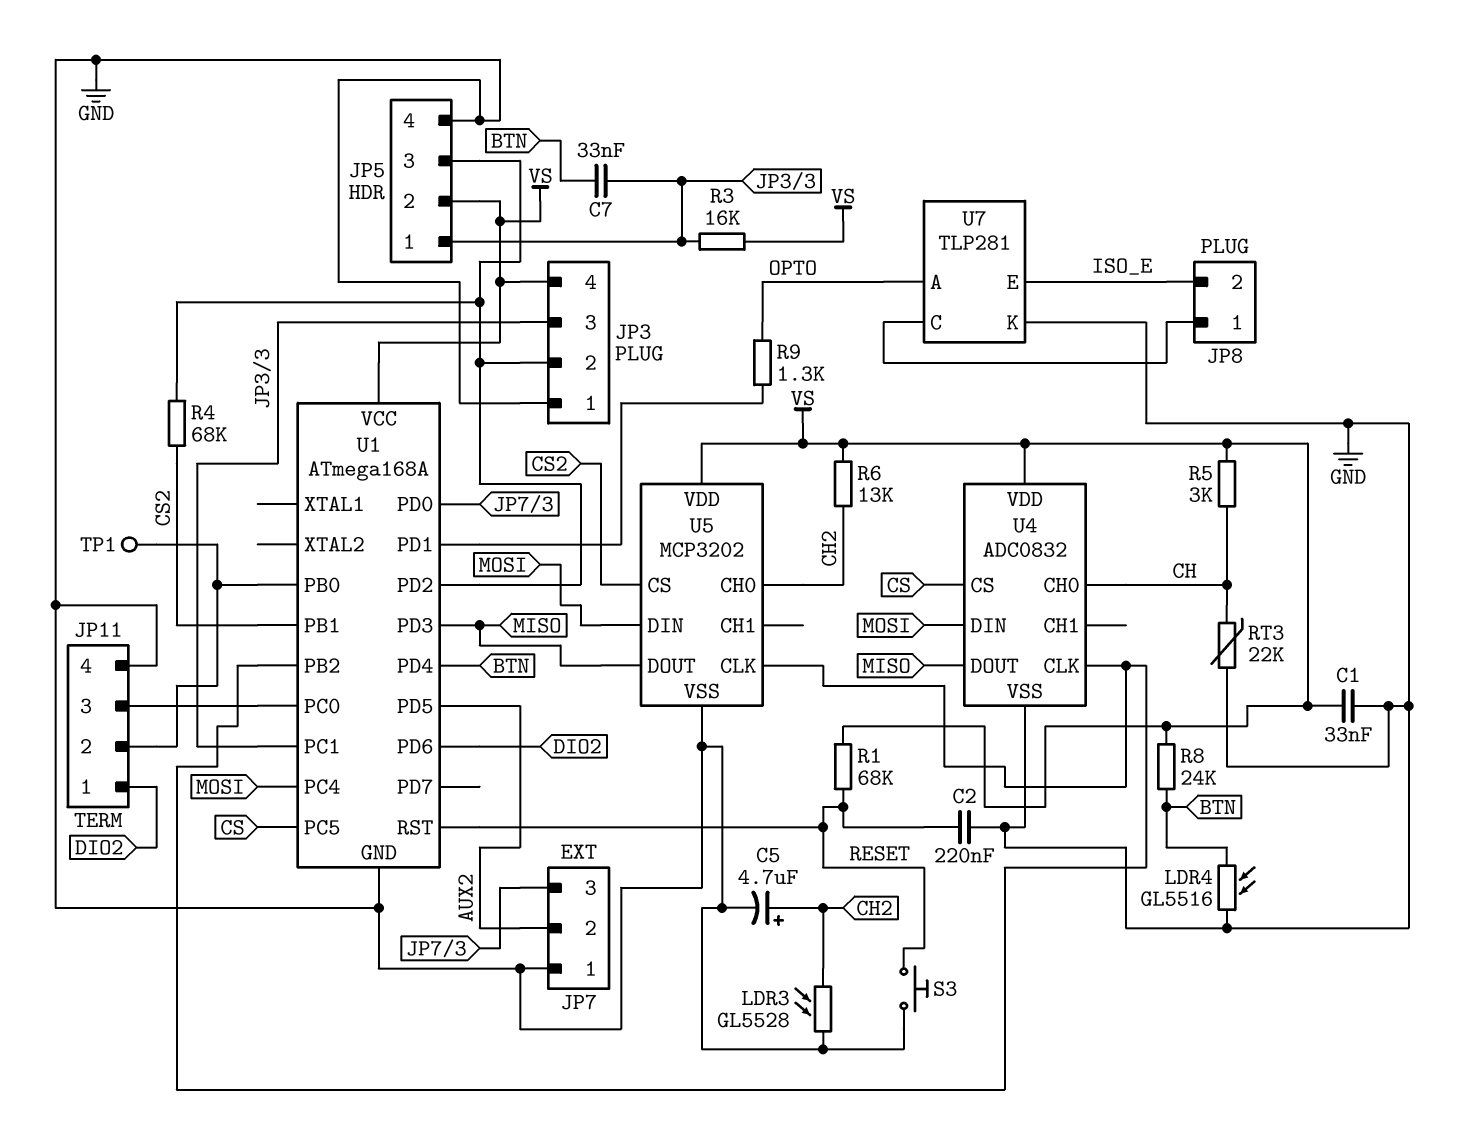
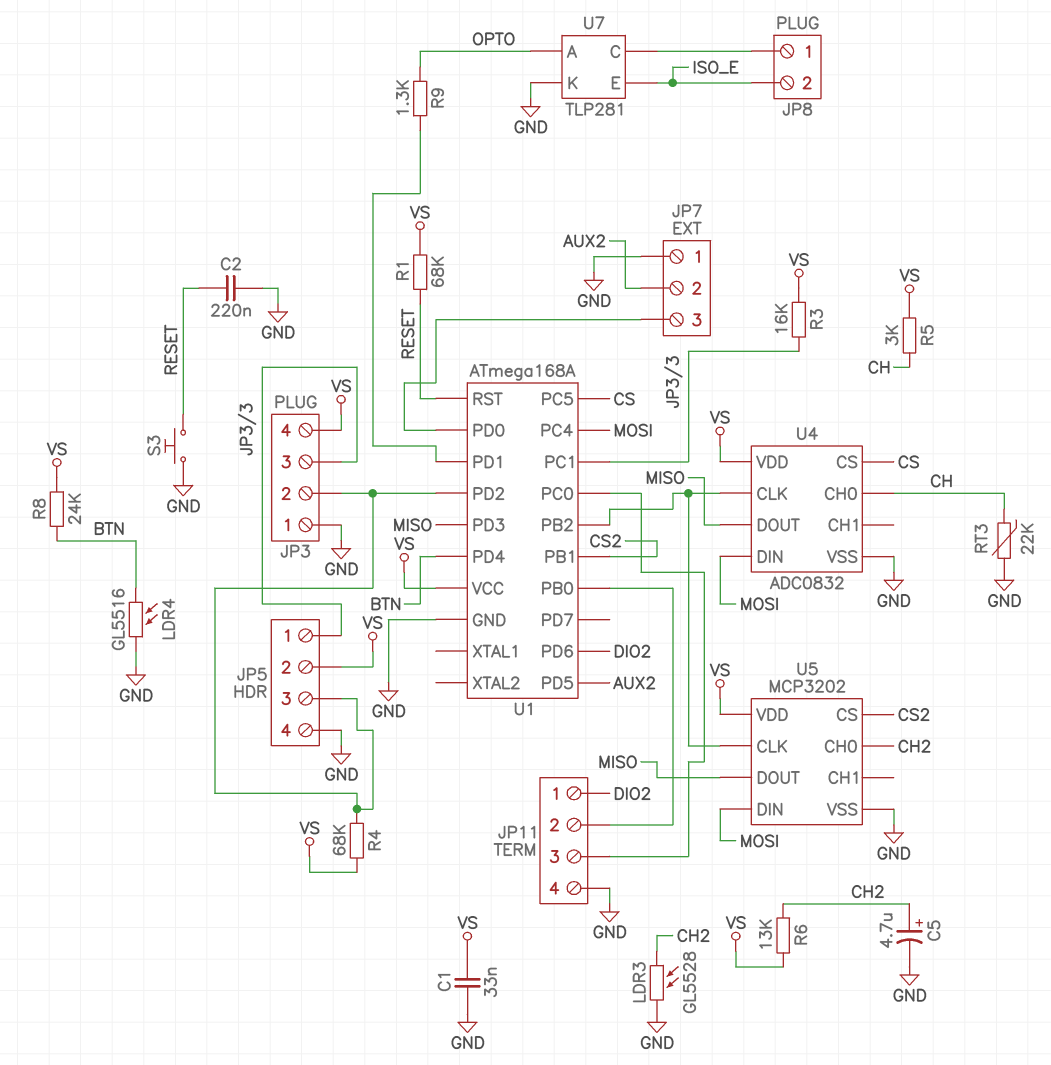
C7: 33nF (BTN, JP3/3) -> none
R4: 68k (CS2, JP3/2) -> 68k (JP3/2, VS)
TP1: test point (JP11/2) -> none

